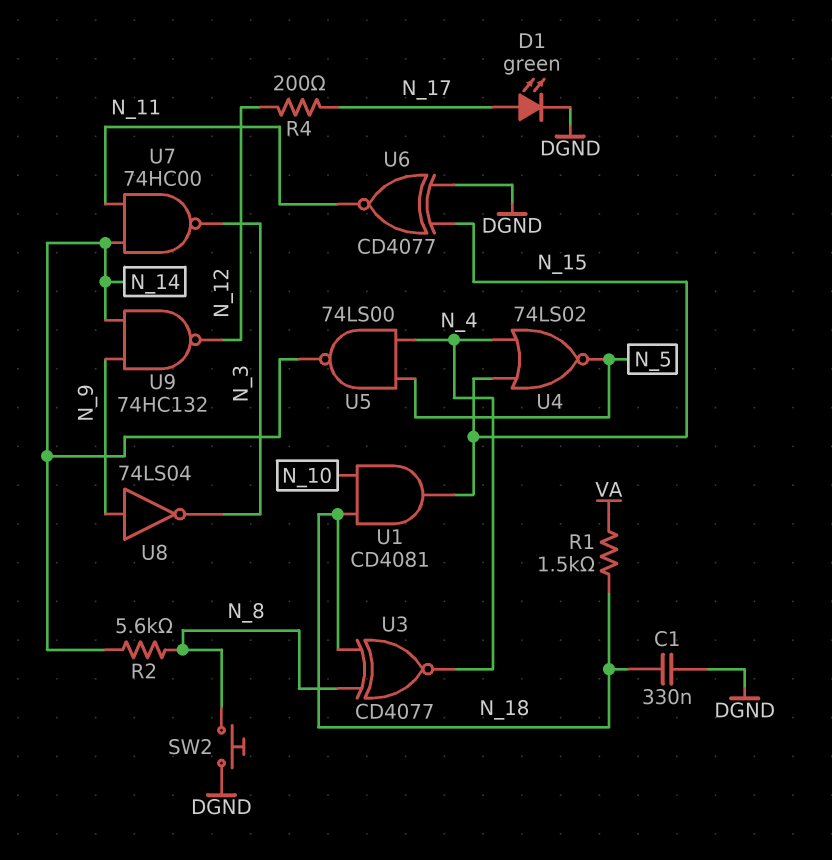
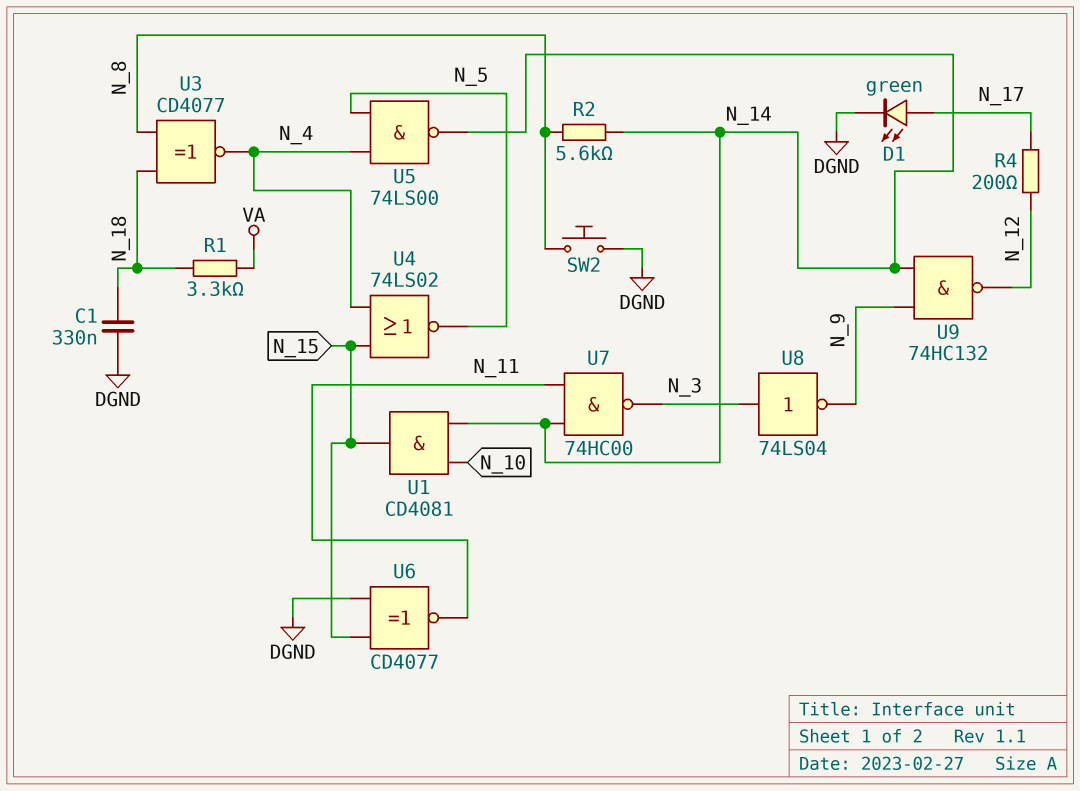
R1: 1.5k (N_18, VA) -> 3.3k (N_18, VA)
U1: AND CD4081 (in N_10, in N_18, out N_15) -> AND CD4081 (in N_10, in N_14, out N_15)
U8: NOT 74LS04 (in N_9, out N_3) -> NOT 74LS04 (in N_3, out N_9)

